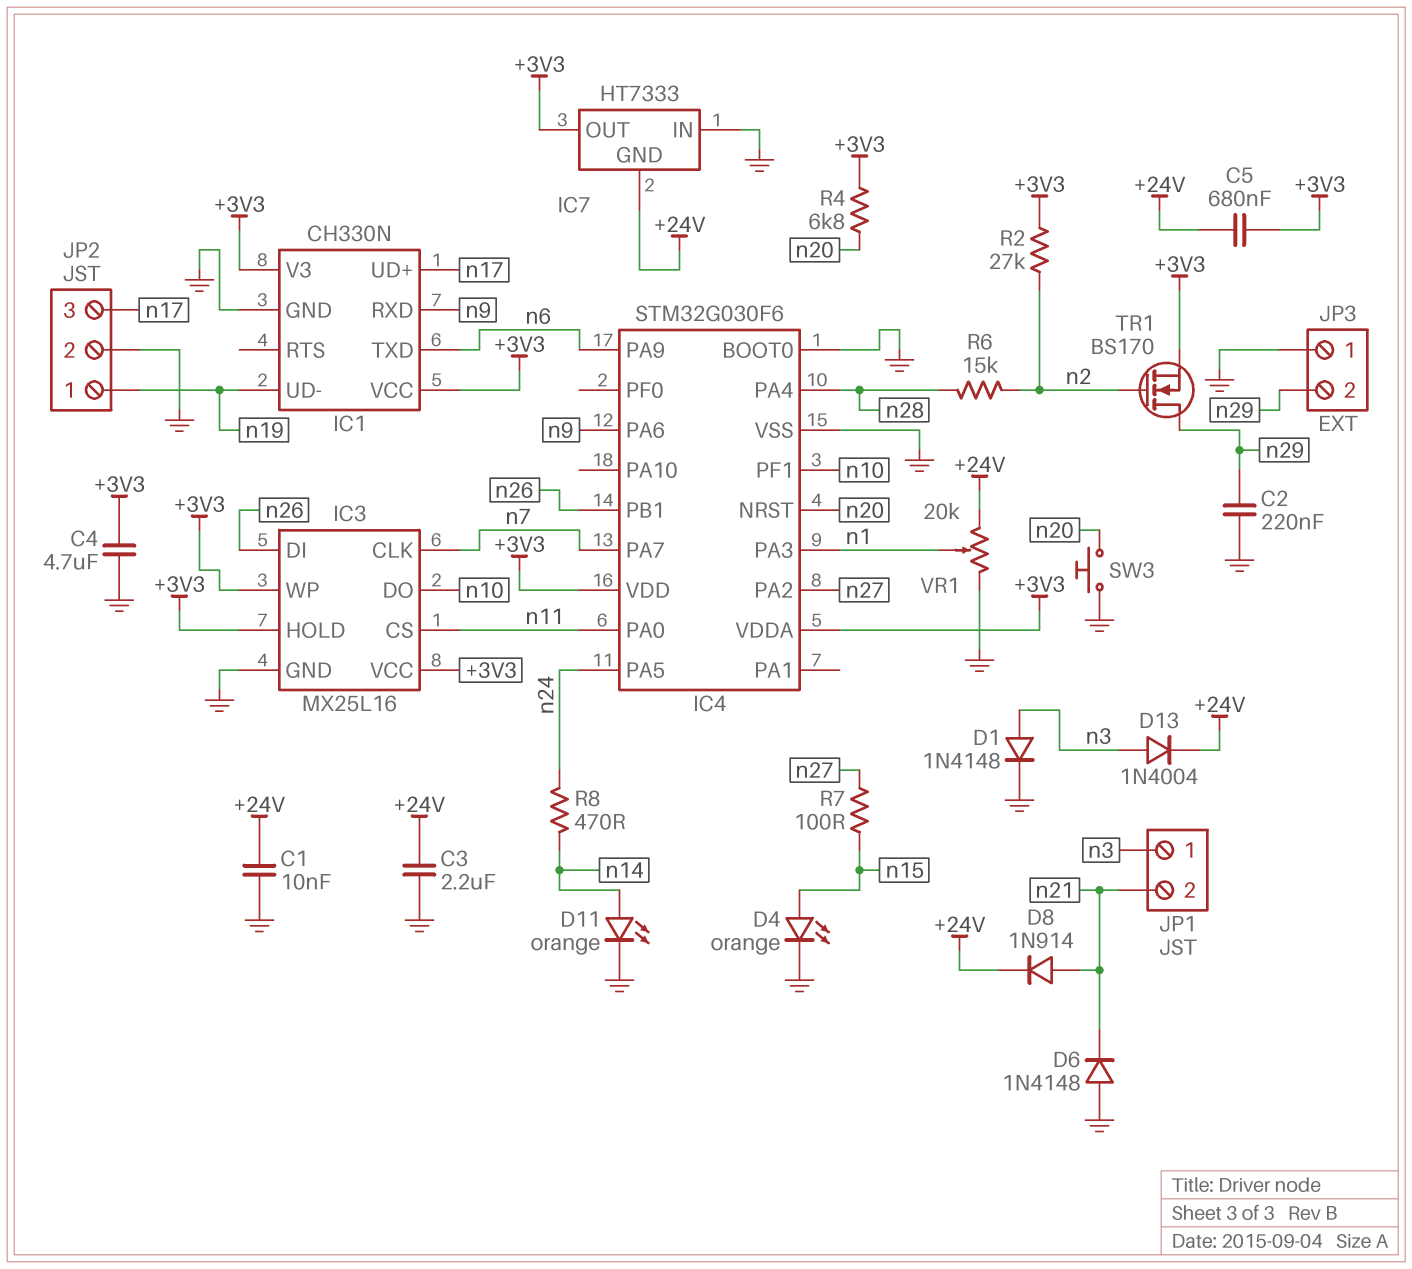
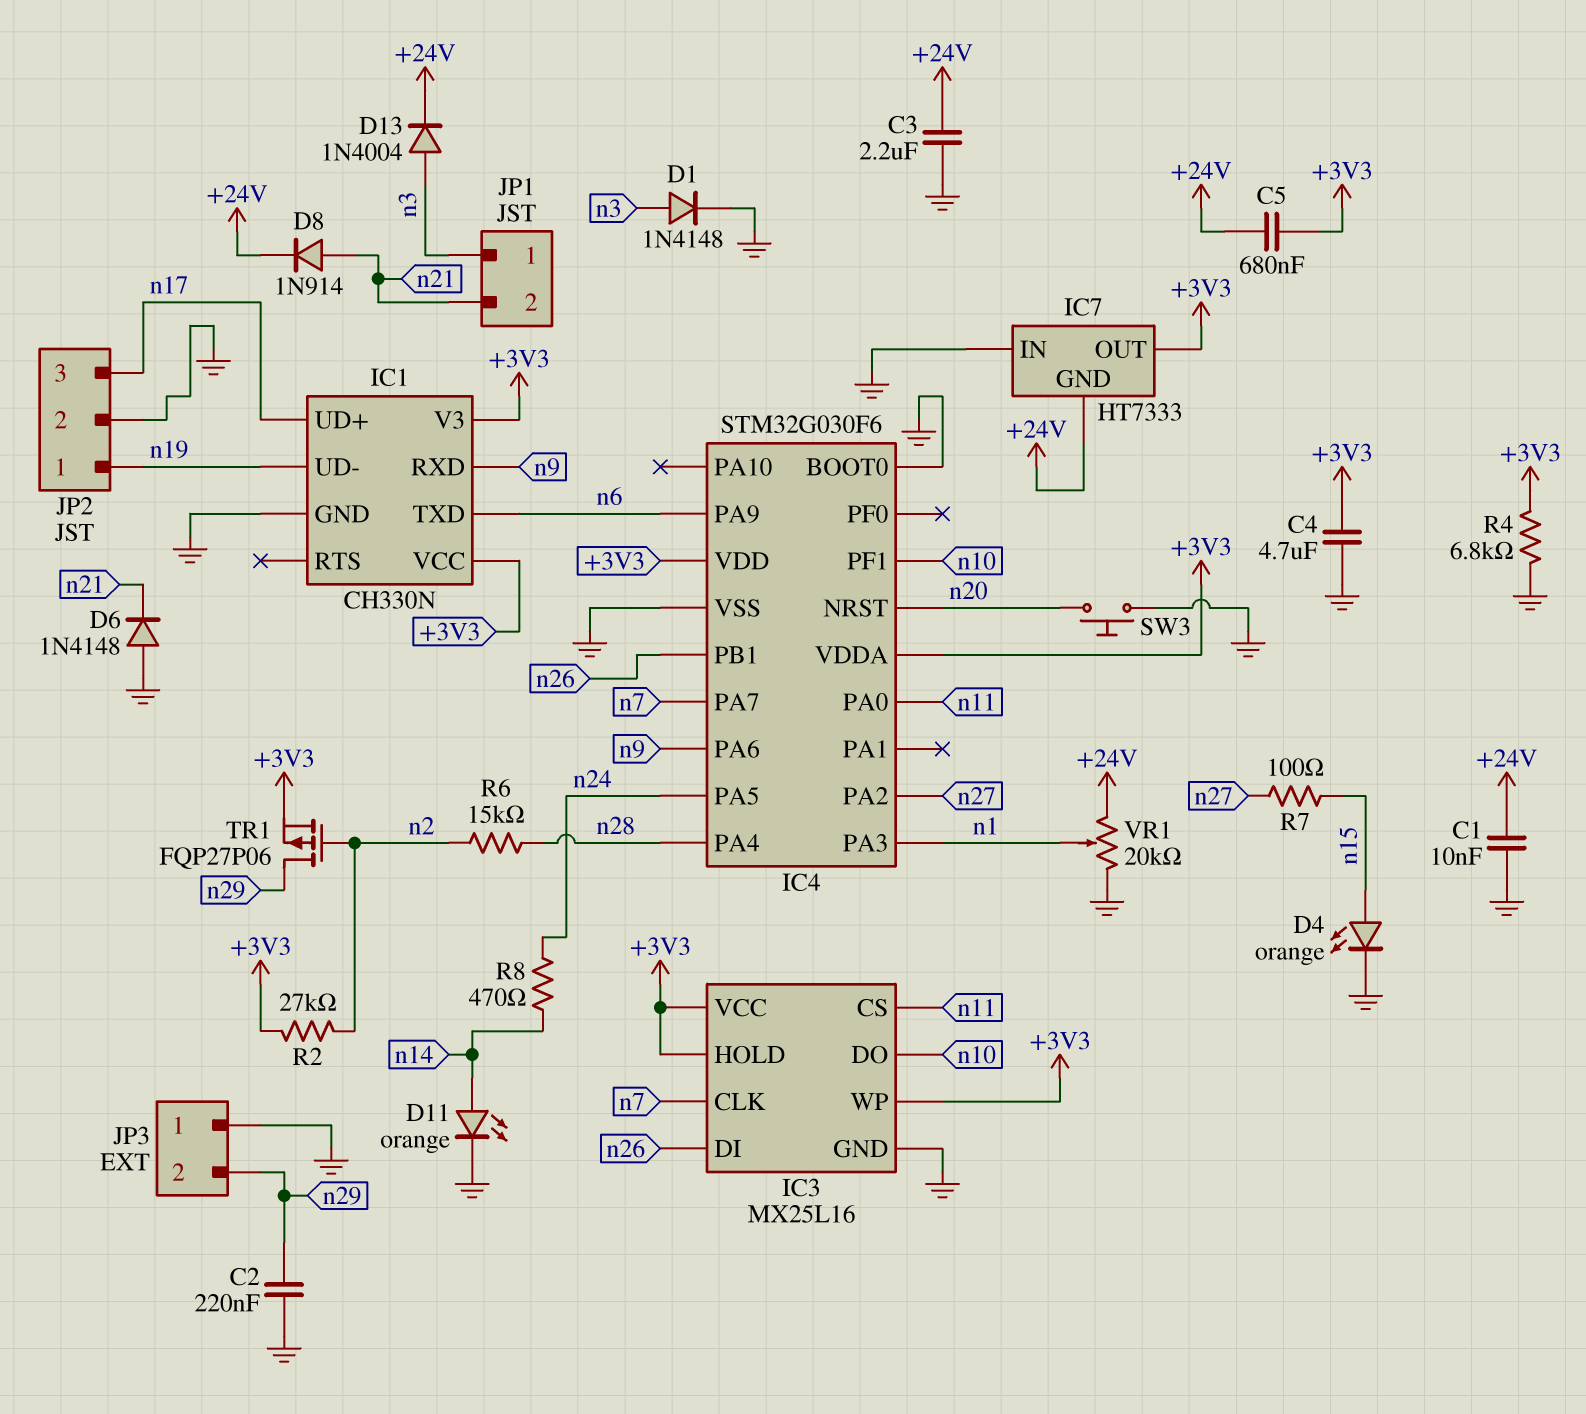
R4: 6.8k (+3V3, n20) -> 6.8k (+3V3, GND)
TR1: NMOS BS170 (G n2, D n29, S +3V3) -> PMOS FQP27P06 (G n2, D n29, S +3V3)

